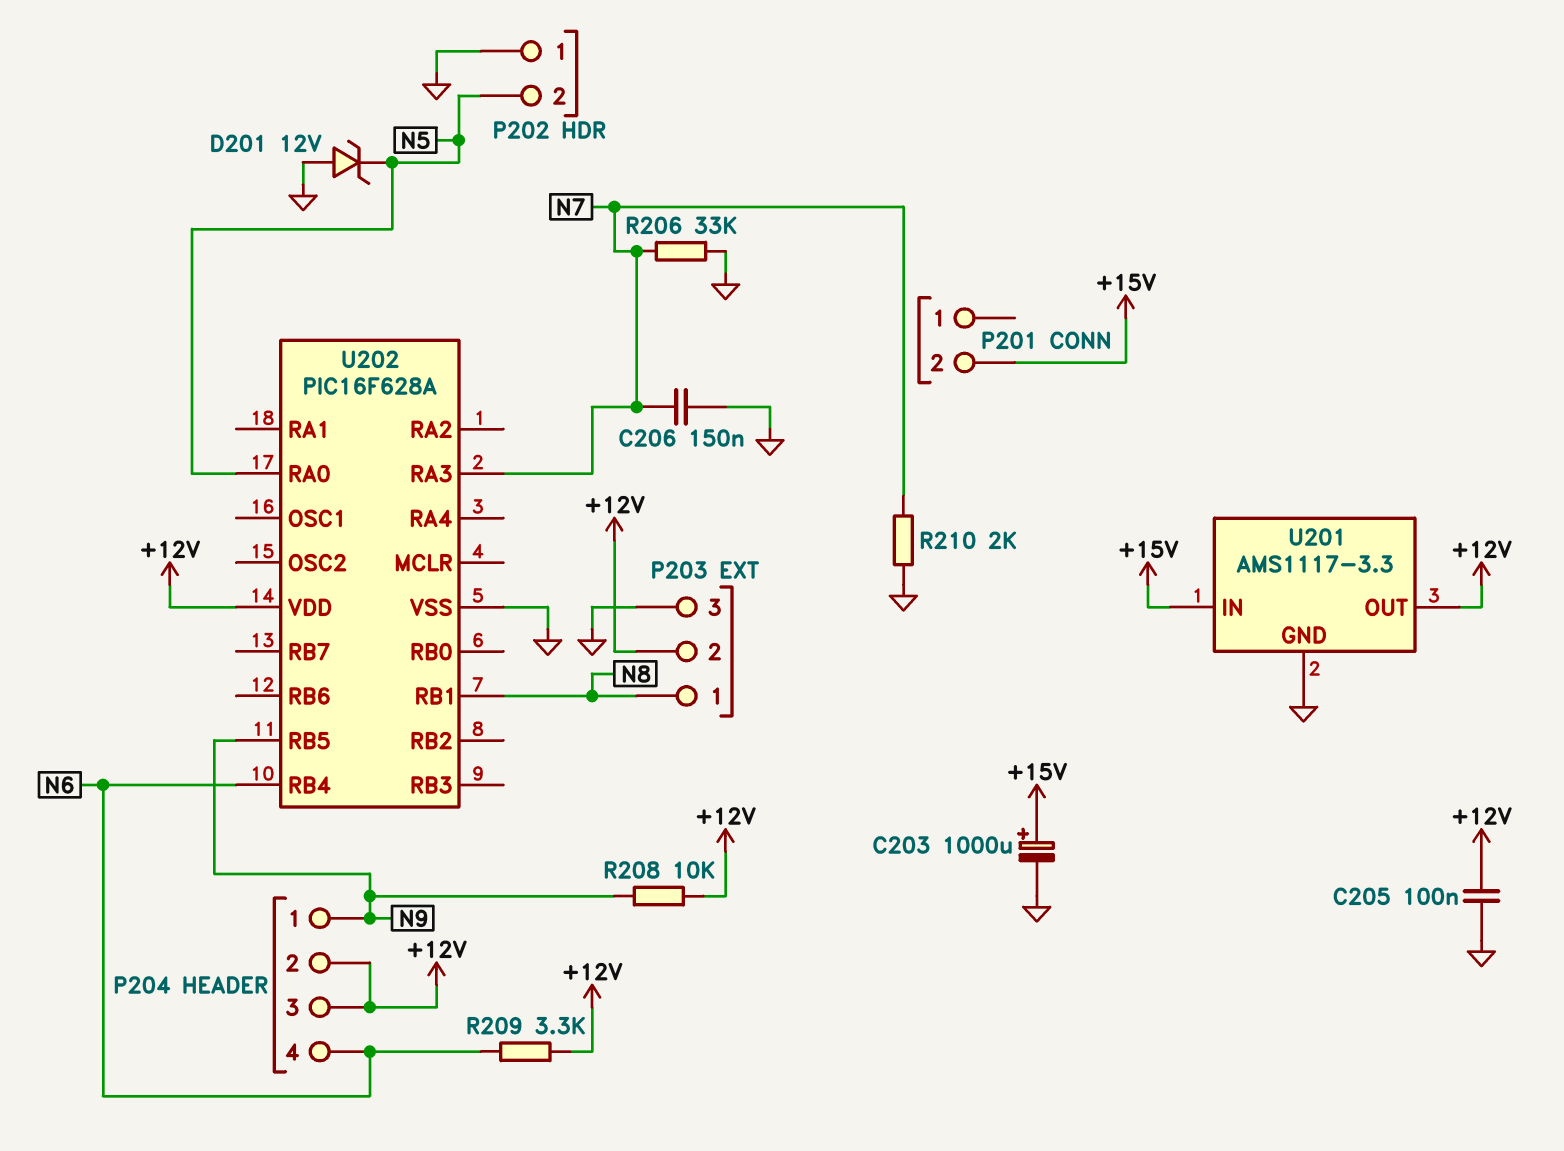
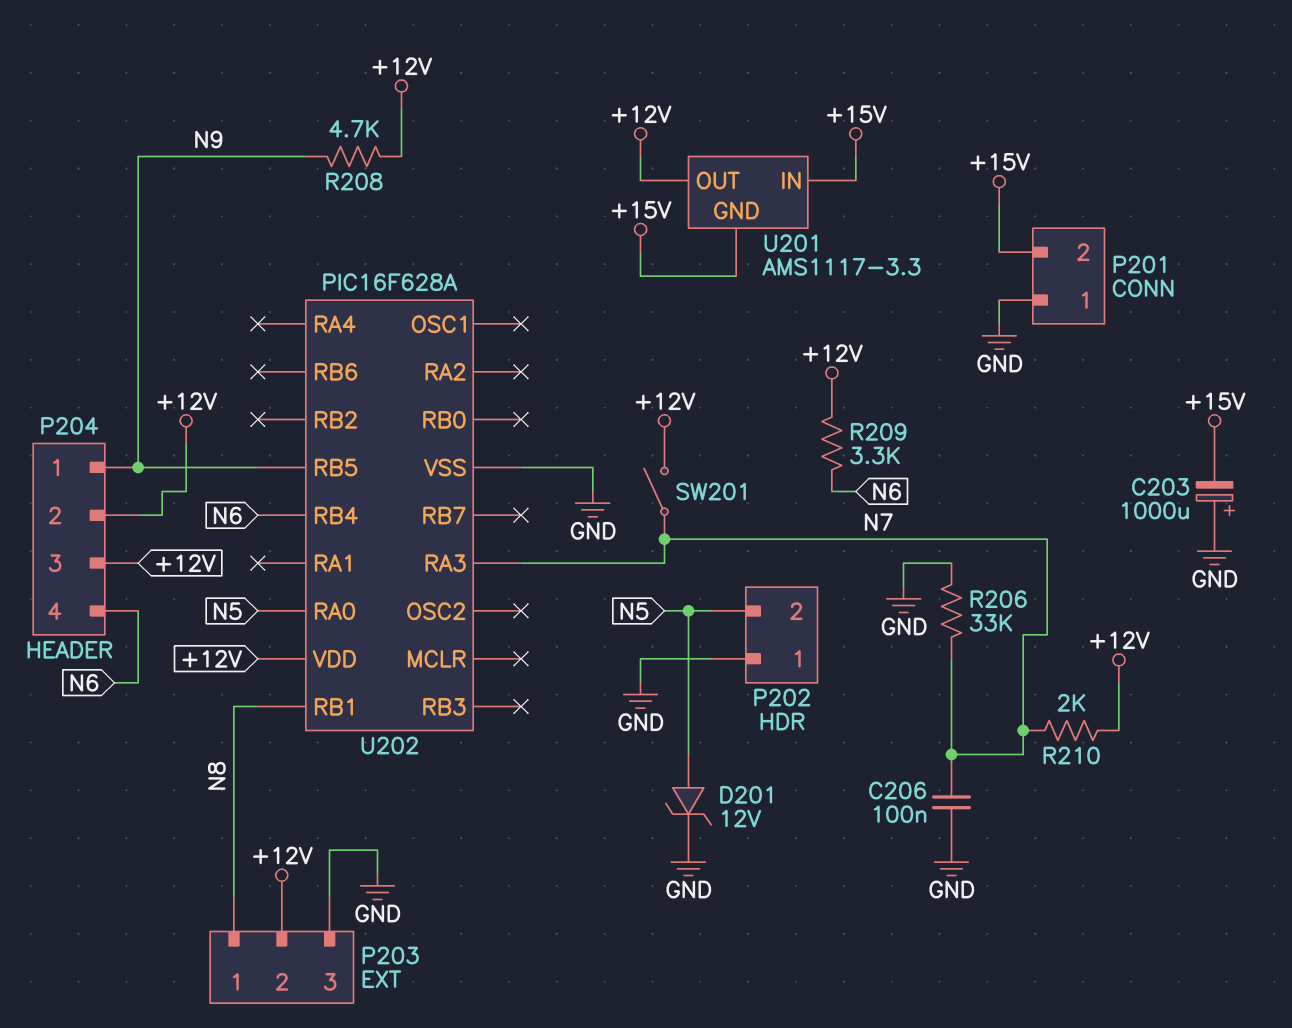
C203: 1000uF (plus +15V, minus GND) -> 1000uF (plus GND, minus +15V)
C205: 100nF (+12V, GND) -> none
C206: 150nF (GND, N7) -> 100nF (GND, N7)
D201: zener 12V (A GND, K N5) -> zener 12V (A N5, K GND)
P201 pin 1: none -> GND
R208: 10k (+12V, N9) -> 4.7k (+12V, N9)
R210: 2k (GND, N7) -> 2k (+12V, N7)
SW201: none -> switch (+12V, N7)
U201 pin GND: GND -> +15V

